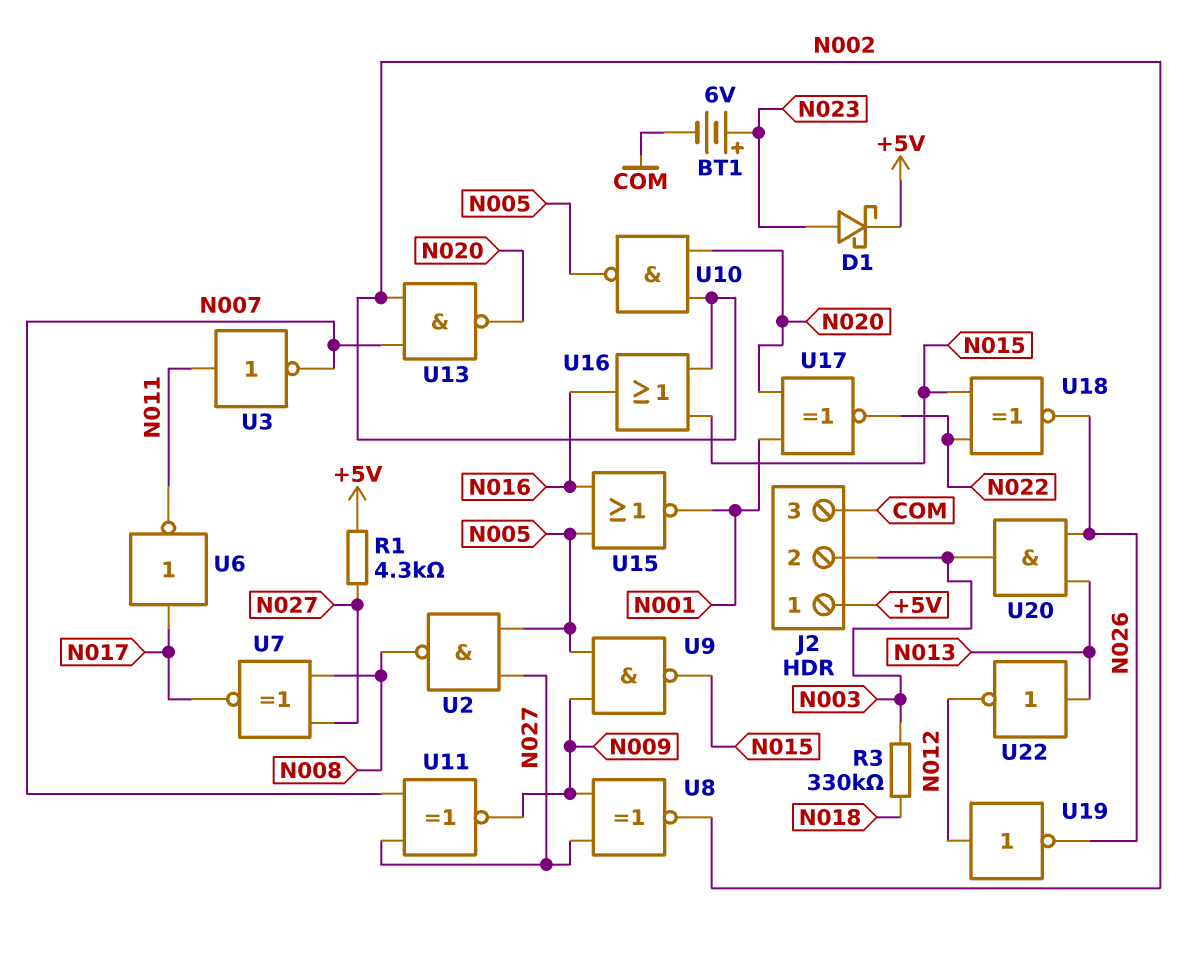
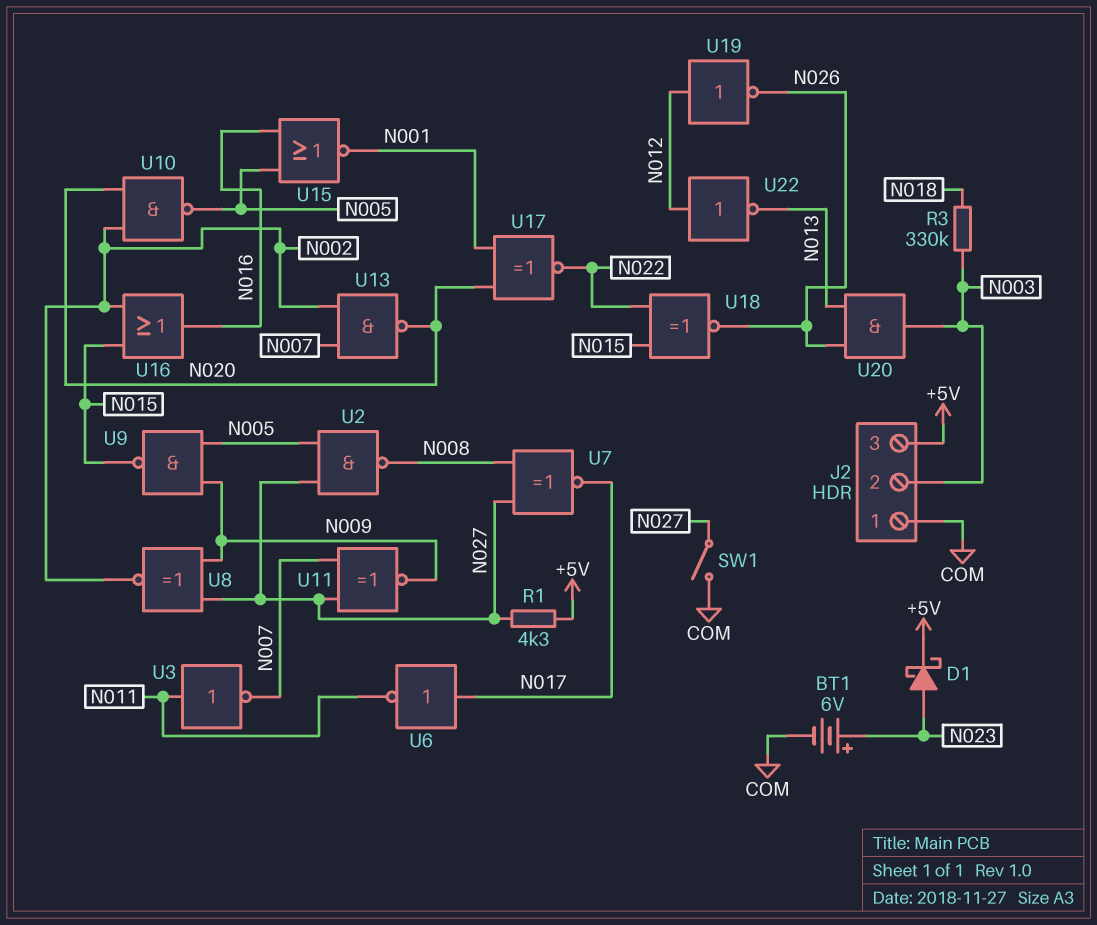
J2 pin 1: +5V -> COM
J2 pin 3: COM -> +5V
SW1: none -> switch (COM, N027)
U22: NOT (in N013, out N012) -> NOT (in N012, out N013)

